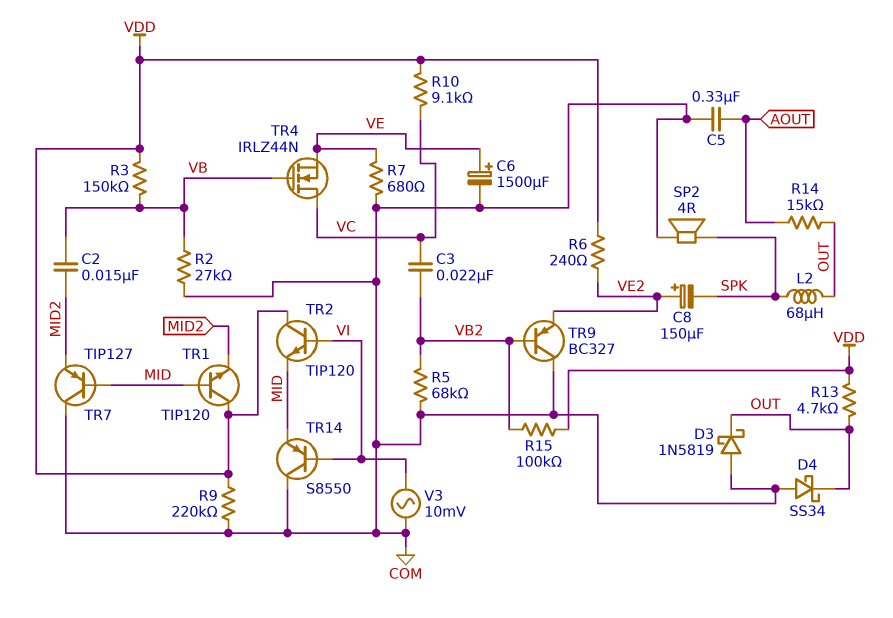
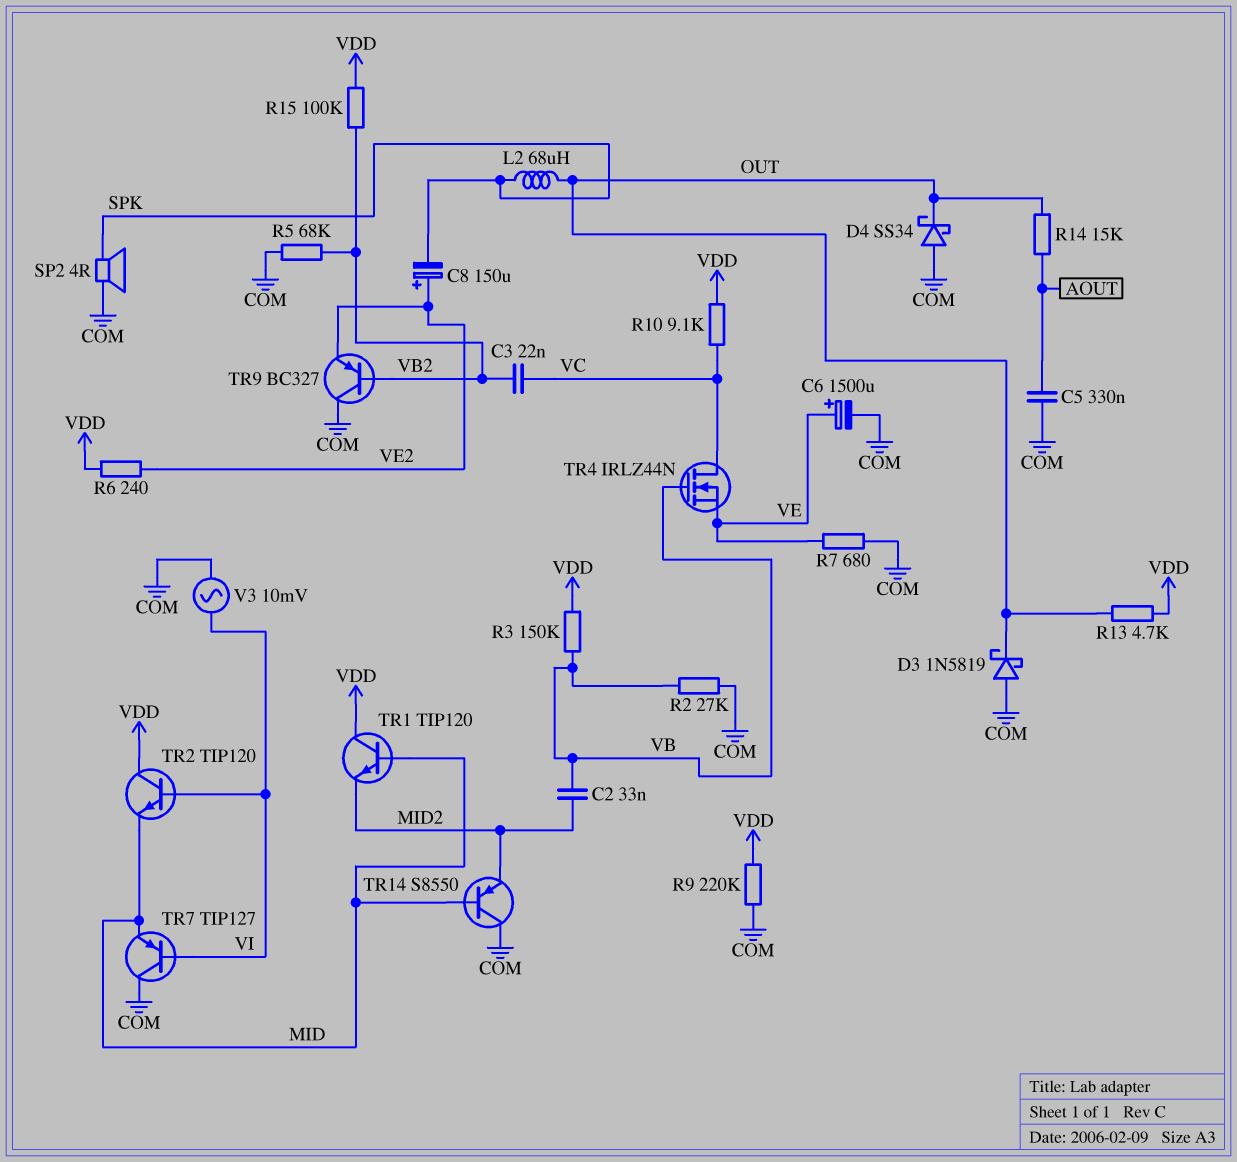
C2: 15nF (MID2, VB) -> 33nF (MID2, VB)
TR7: PNP TIP127 (B MID, C COM, E MID2) -> PNP TIP127 (B VI, C COM, E MID)
TR14: PNP S8550 (B VI, C COM, E MID) -> PNP S8550 (B MID, C COM, E MID2)

